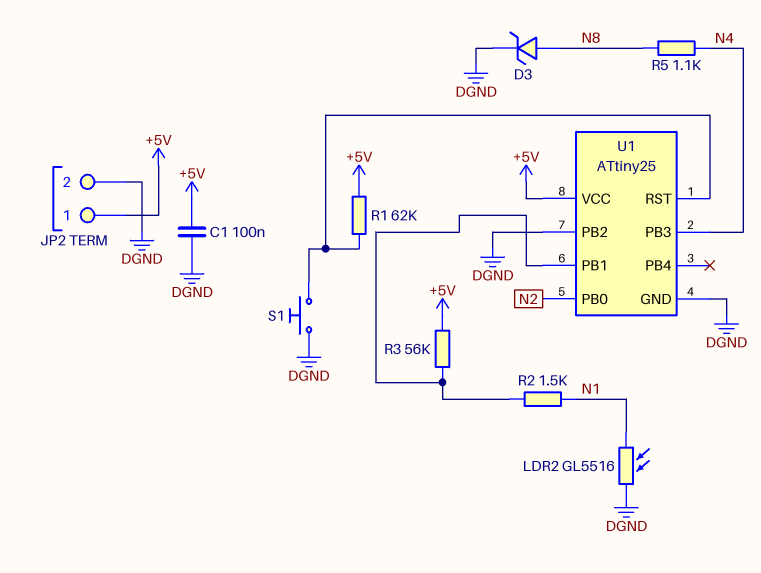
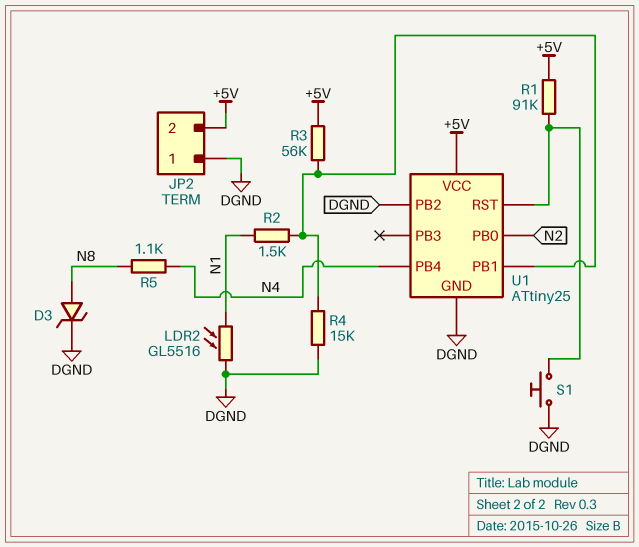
C1: 100nF (+5V, DGND) -> none
JP2 pin 1: +5V -> DGND
JP2 pin 2: DGND -> +5V
R1: 62k (+5V, U1/RST) -> 91k (+5V, U1/RST)
R4: none -> 15k (DGND, U1/PB1)
U1 pin PB3: N4 -> none
U1 pin PB4: none -> N4

